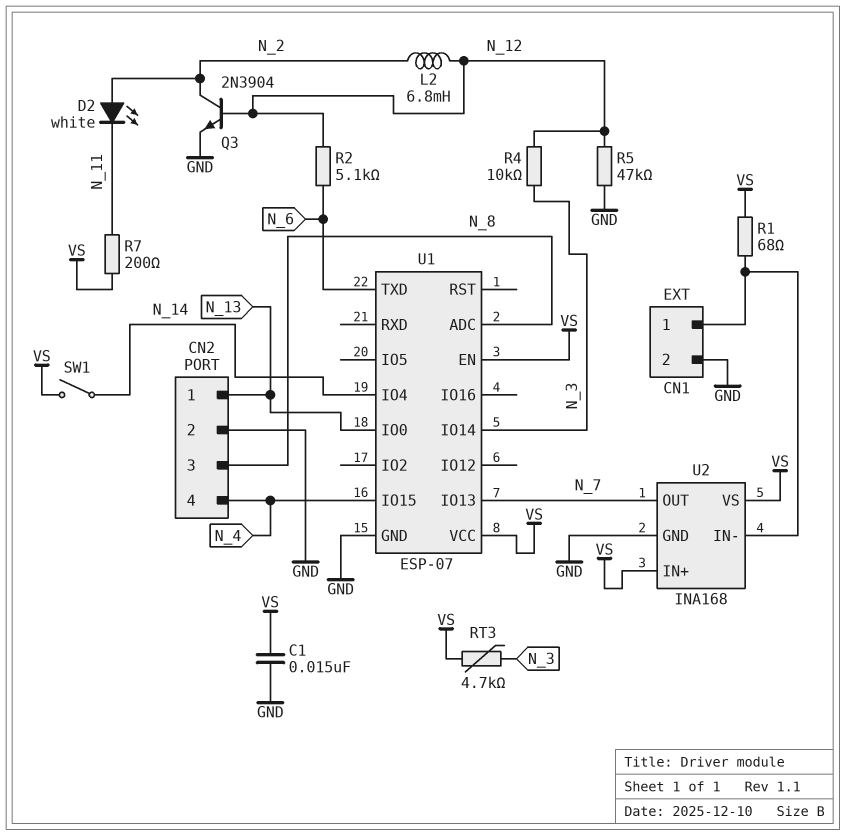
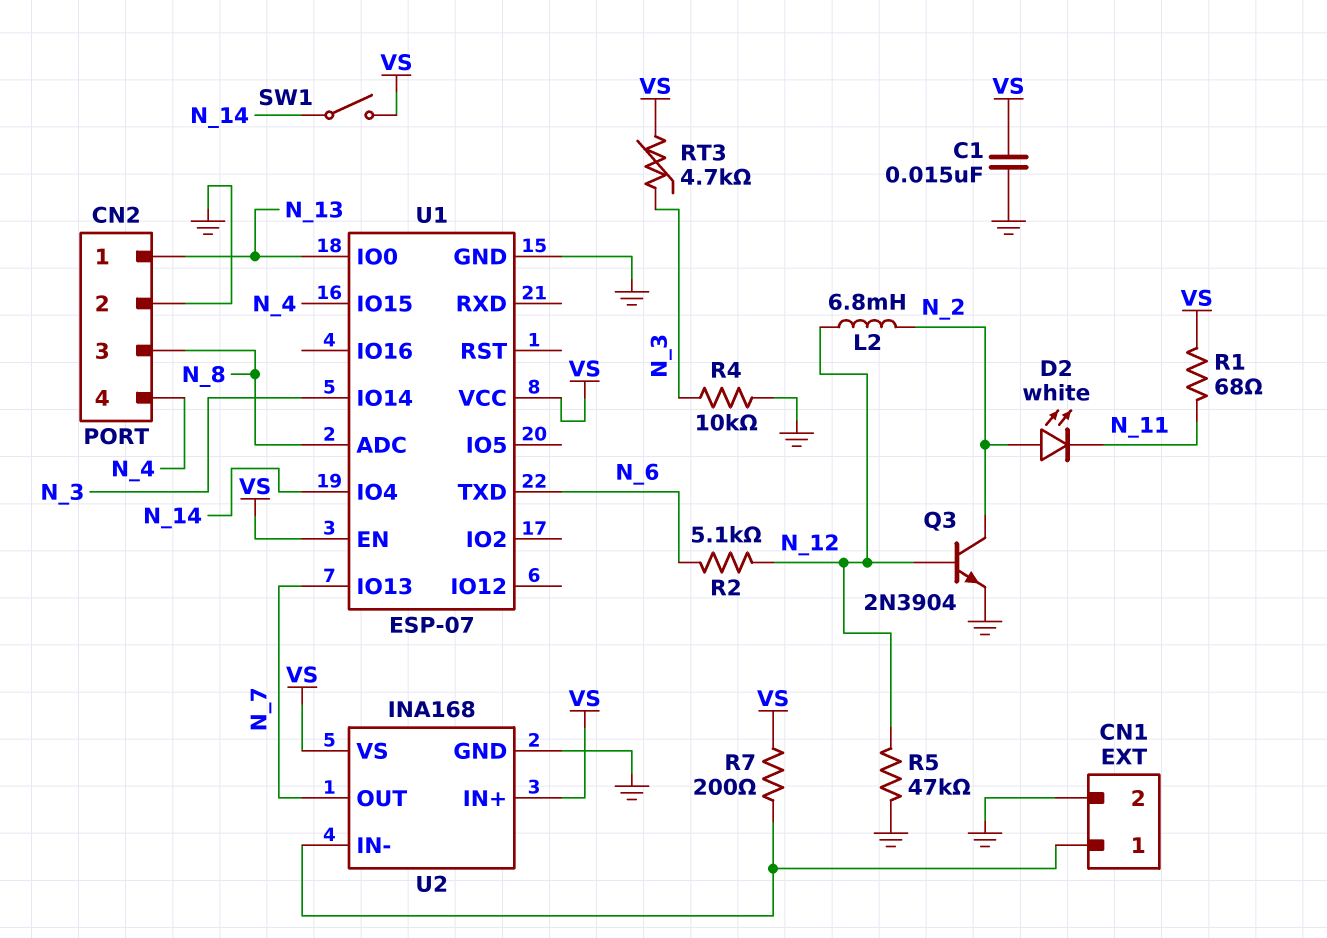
R1: 68 (CN1/1, VS) -> 68 (N_11, VS)
R4: 10k (N_3, N_12) -> 10k (GND, N_3)
R7: 200 (N_11, VS) -> 200 (CN1/1, VS)

